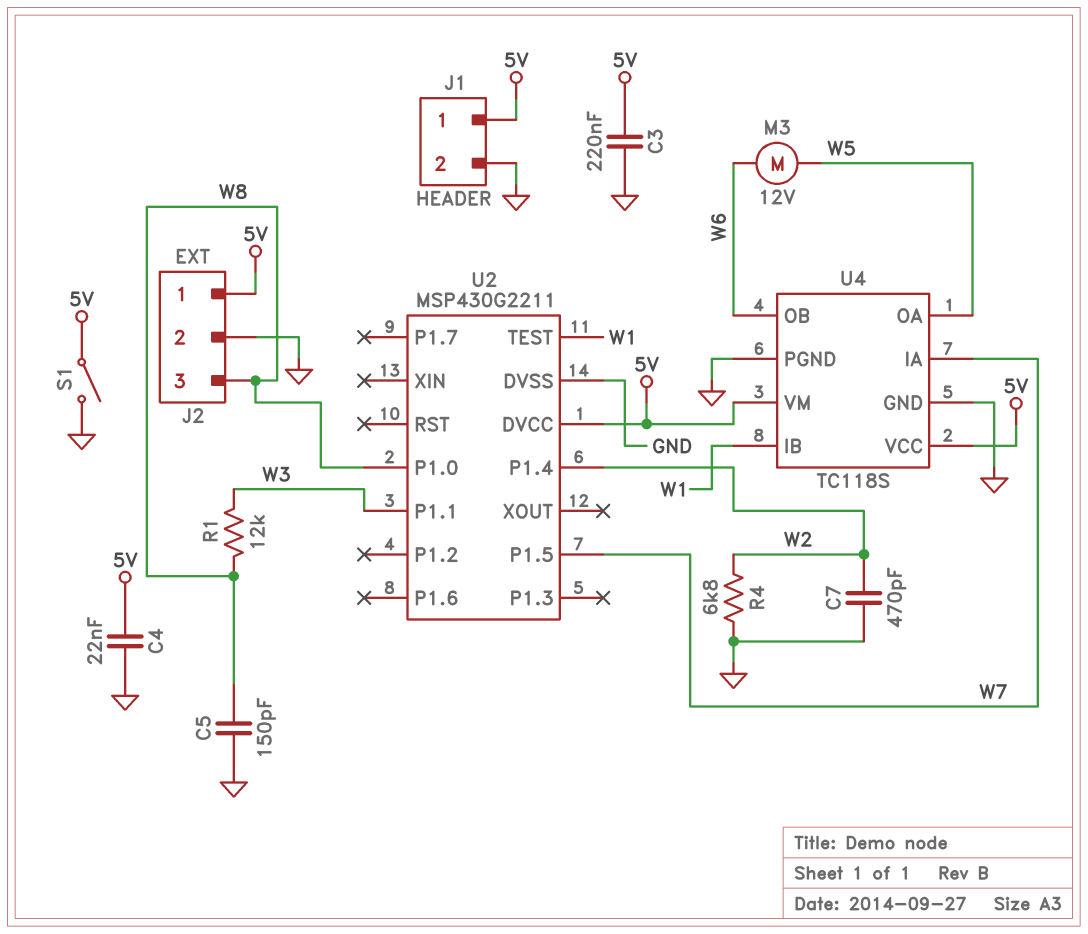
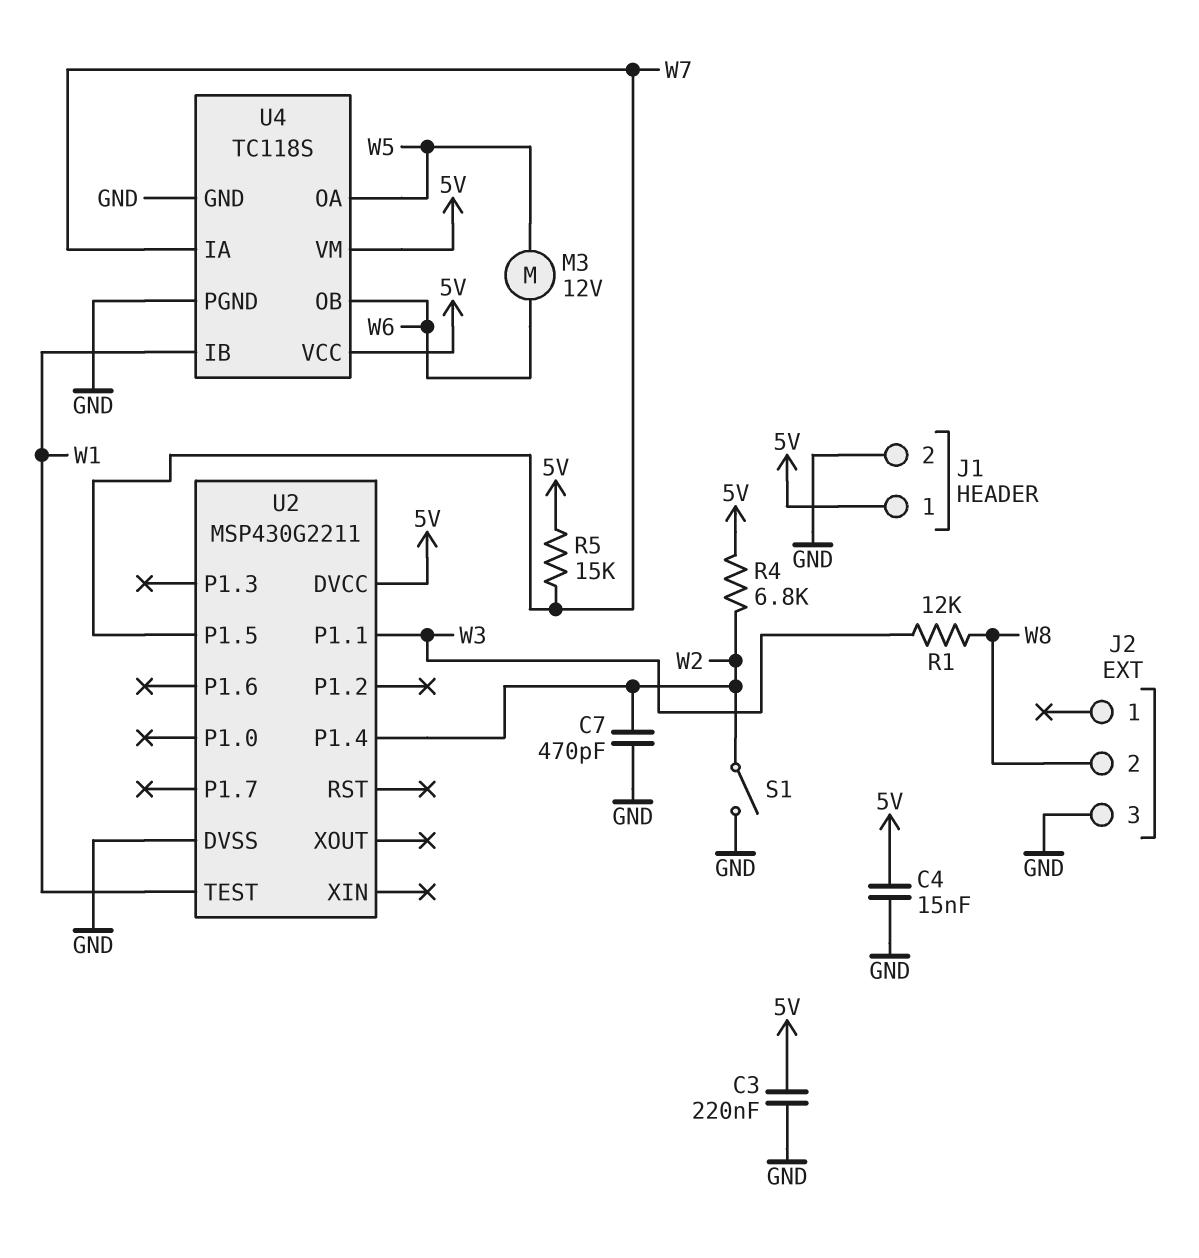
C4: 22nF (5V, GND) -> 15nF (5V, GND)
C5: 150pF (GND, W8) -> none
J2 pin 1: 5V -> none
J2 pin 2: GND -> W8
J2 pin 3: W8 -> GND
R4: 6.8k (GND, W2) -> 6.8k (5V, W2)
R5: none -> 15k (5V, W7)
S1: switch (5V, GND) -> switch (GND, W2)
U2 pin P1.0: W8 -> none

